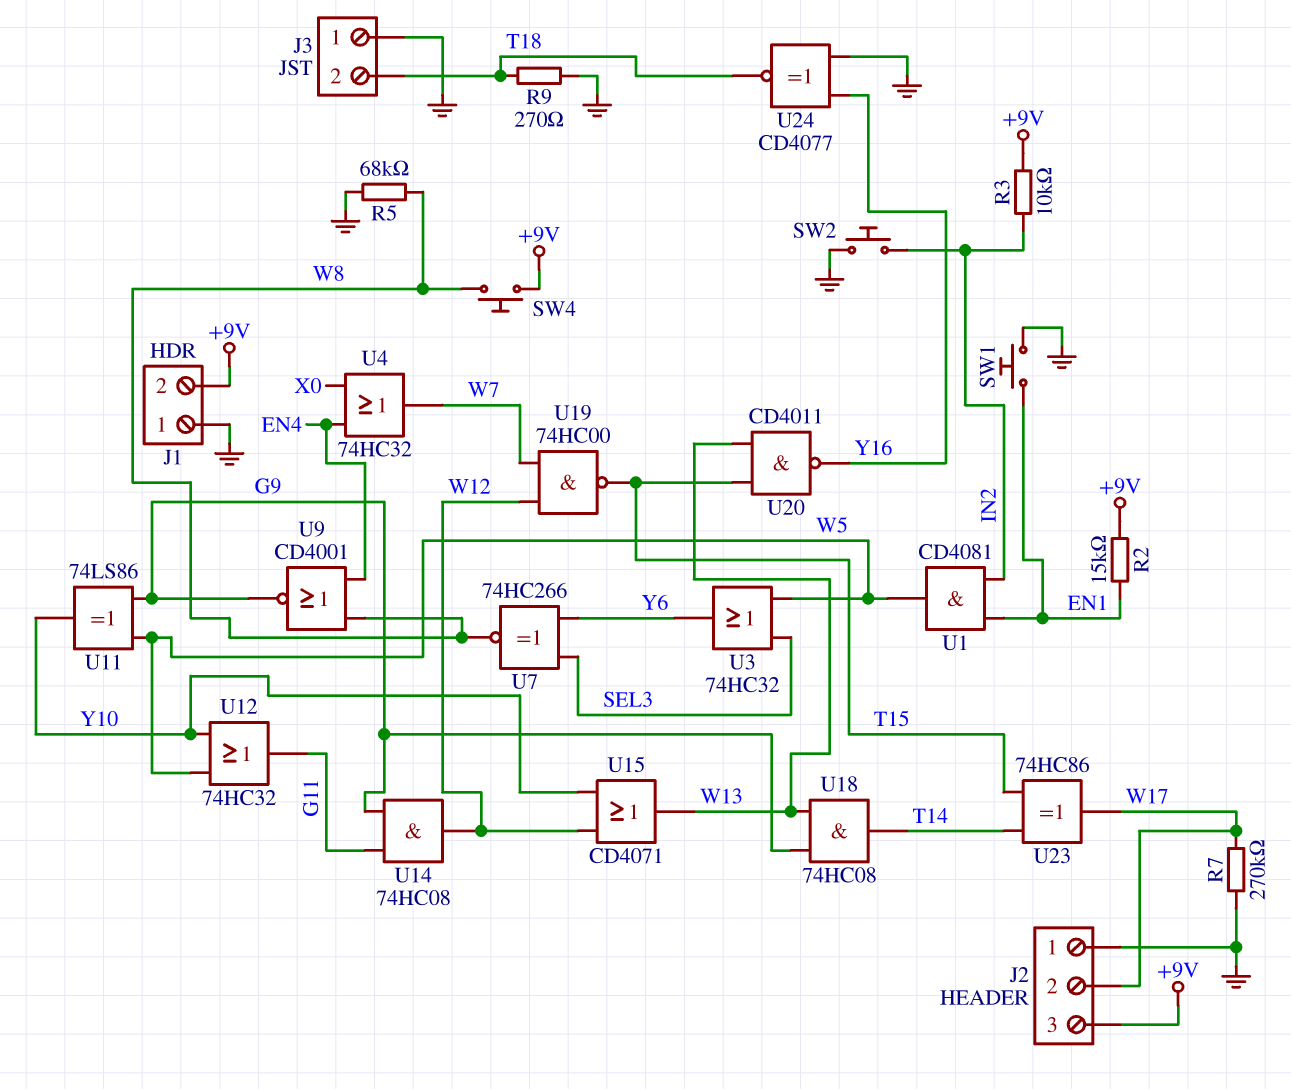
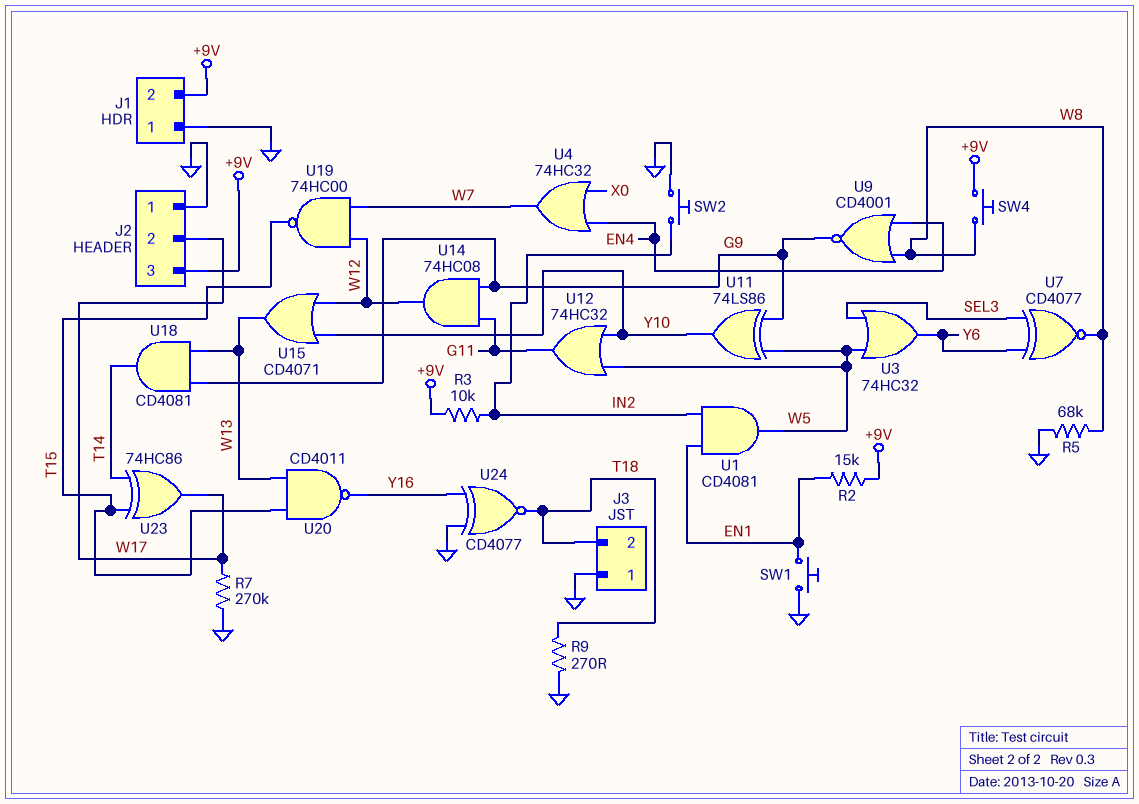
U7: XNOR 74HC266 (in SEL3, in Y6, out W8) -> XNOR CD4077 (in SEL3, in Y6, out W8)
U18: AND 74HC08 (in G9, in W13, out T14) -> AND CD4081 (in G9, in W13, out T14)

